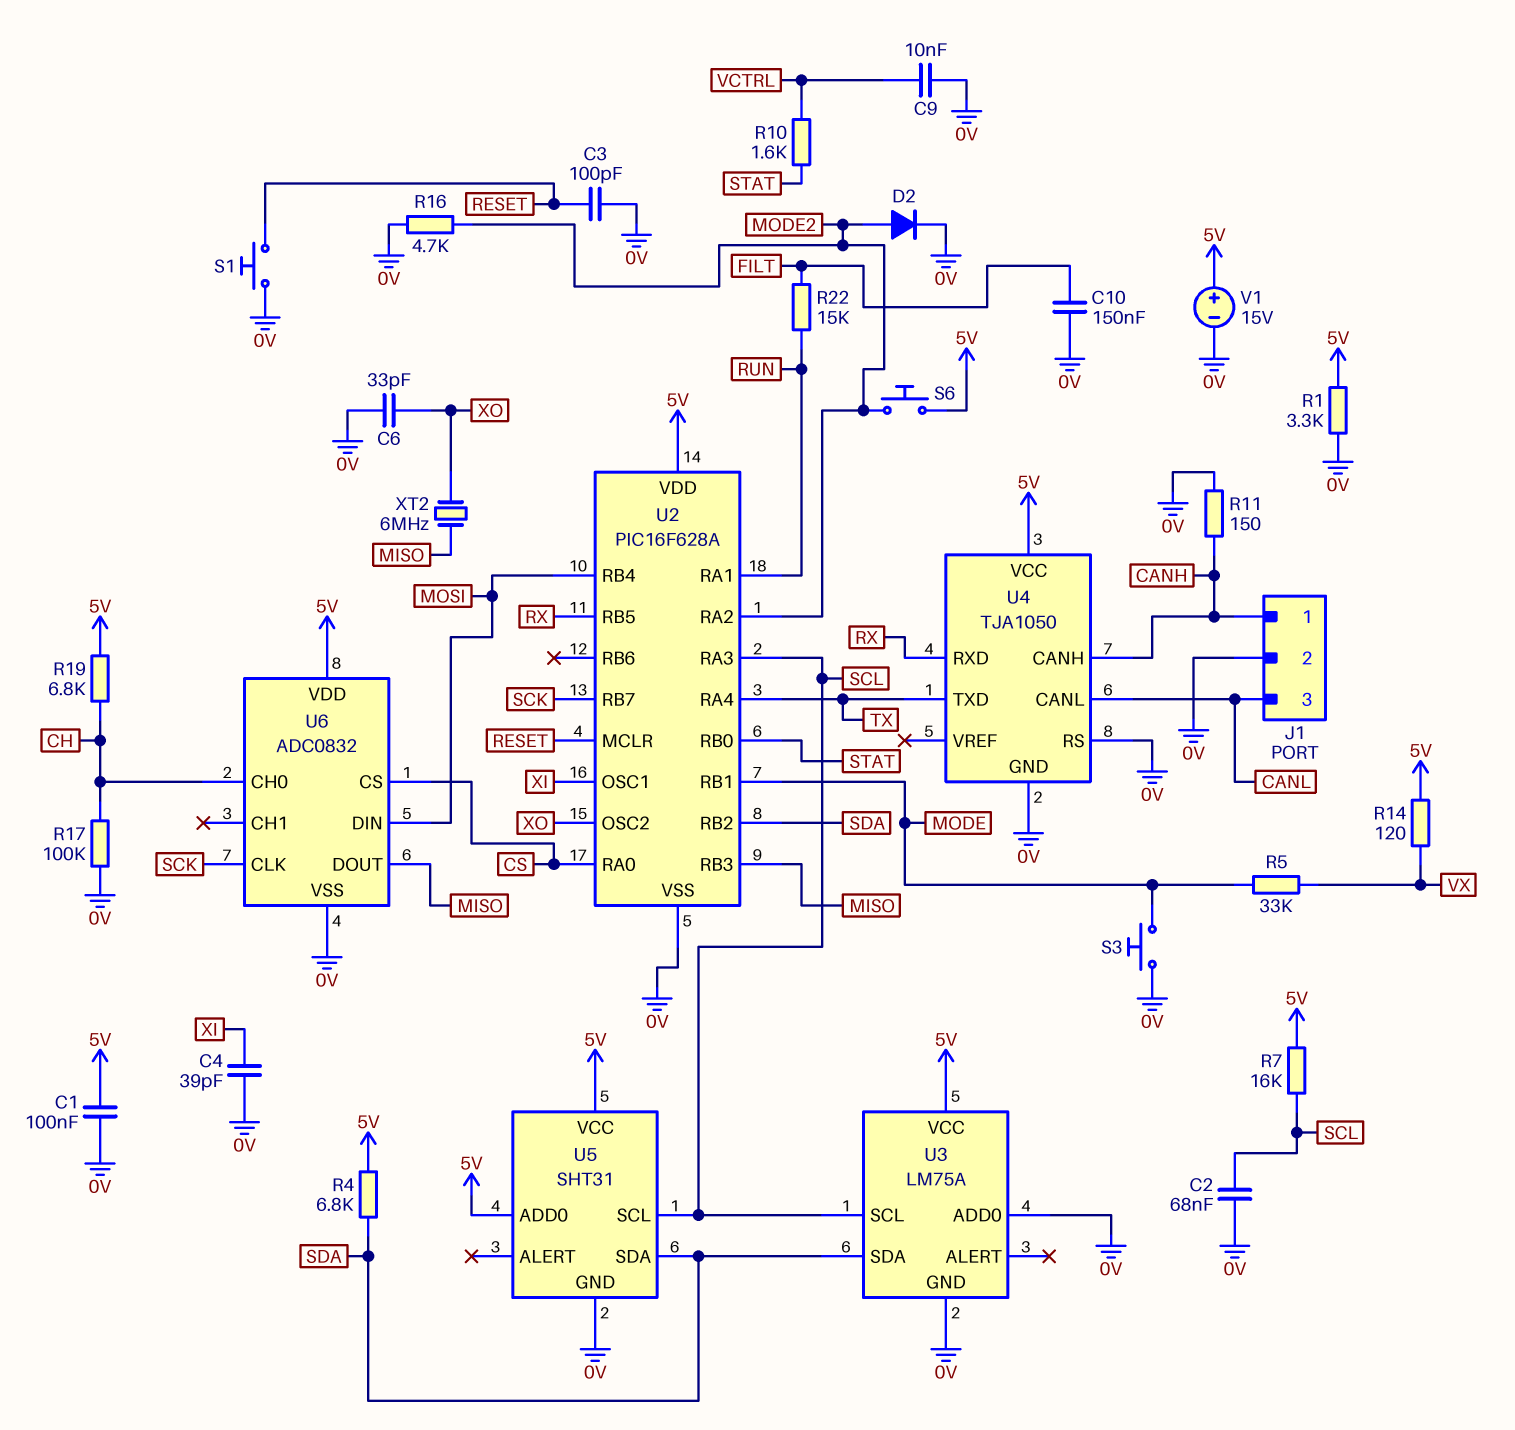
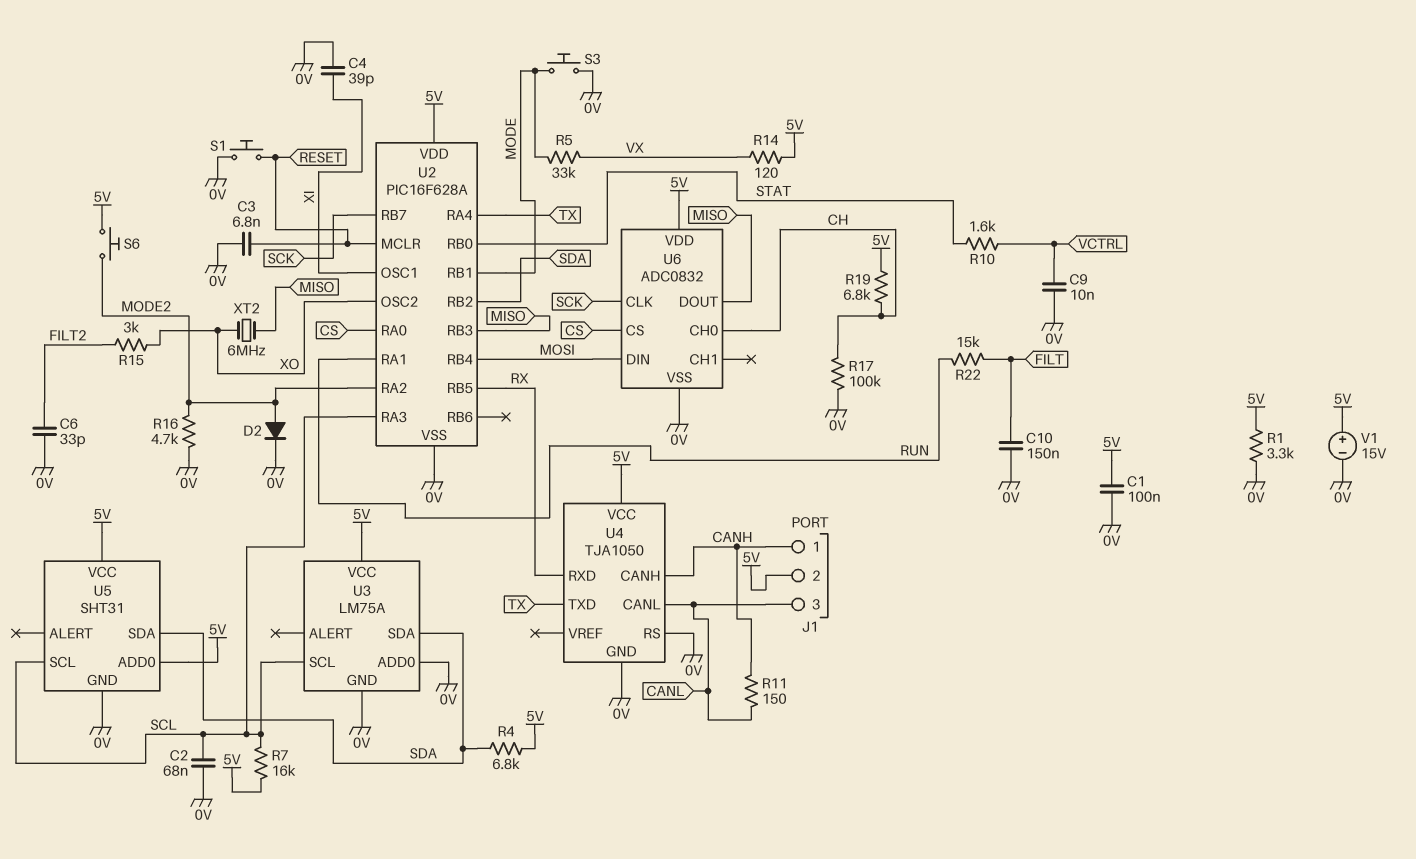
C3: 100pF (0V, RESET) -> 6.8nF (0V, RESET)
C6: 33pF (0V, XO) -> 33pF (0V, FILT2)
J1 pin 2: 0V -> 5V
R11: 150 (0V, CANH) -> 150 (CANH, CANL)
R15: none -> 3k (FILT2, XO)

